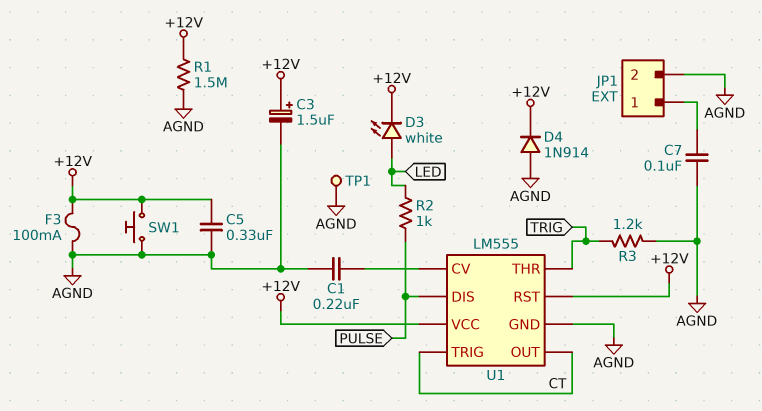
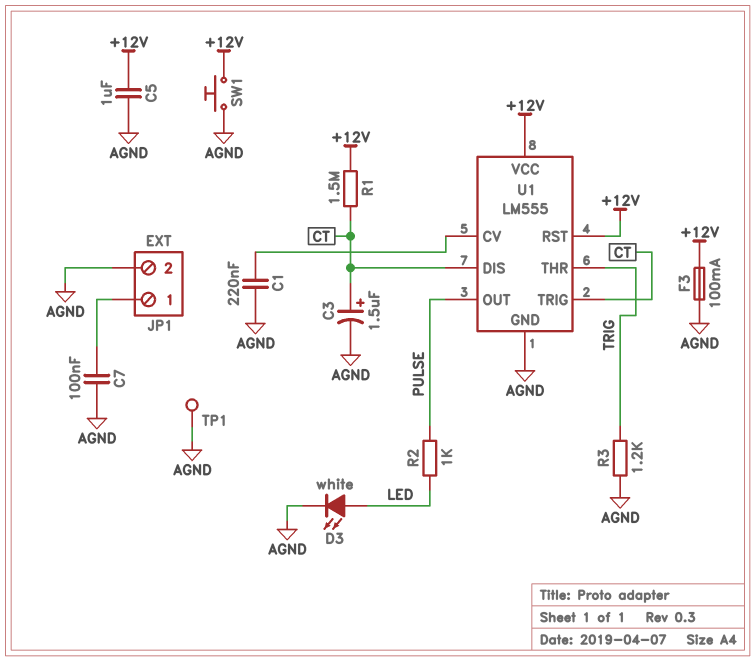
C3: 1.5uF (plus +12V, minus AGND) -> 1.5uF (plus CT, minus AGND)
C5: 330nF (+12V, AGND) -> 1uF (+12V, AGND)
D3: LED white (A LED, K +12V) -> LED white (A LED, K AGND)
D4: diode 1N914 (A AGND, K +12V) -> none
R1: 1.5M (+12V, AGND) -> 1.5M (+12V, CT)
U1 pin DIS: PULSE -> CT
U1 pin OUT: CT -> PULSE

